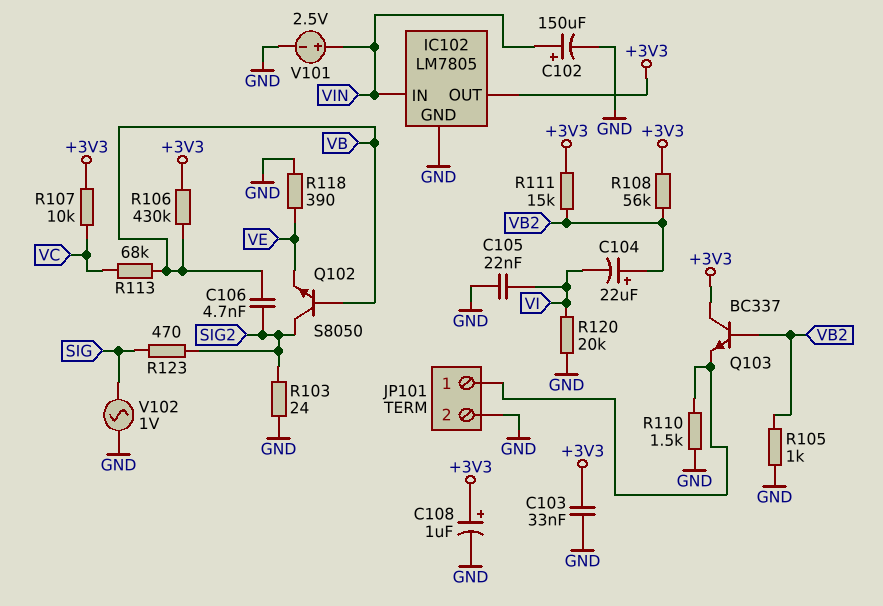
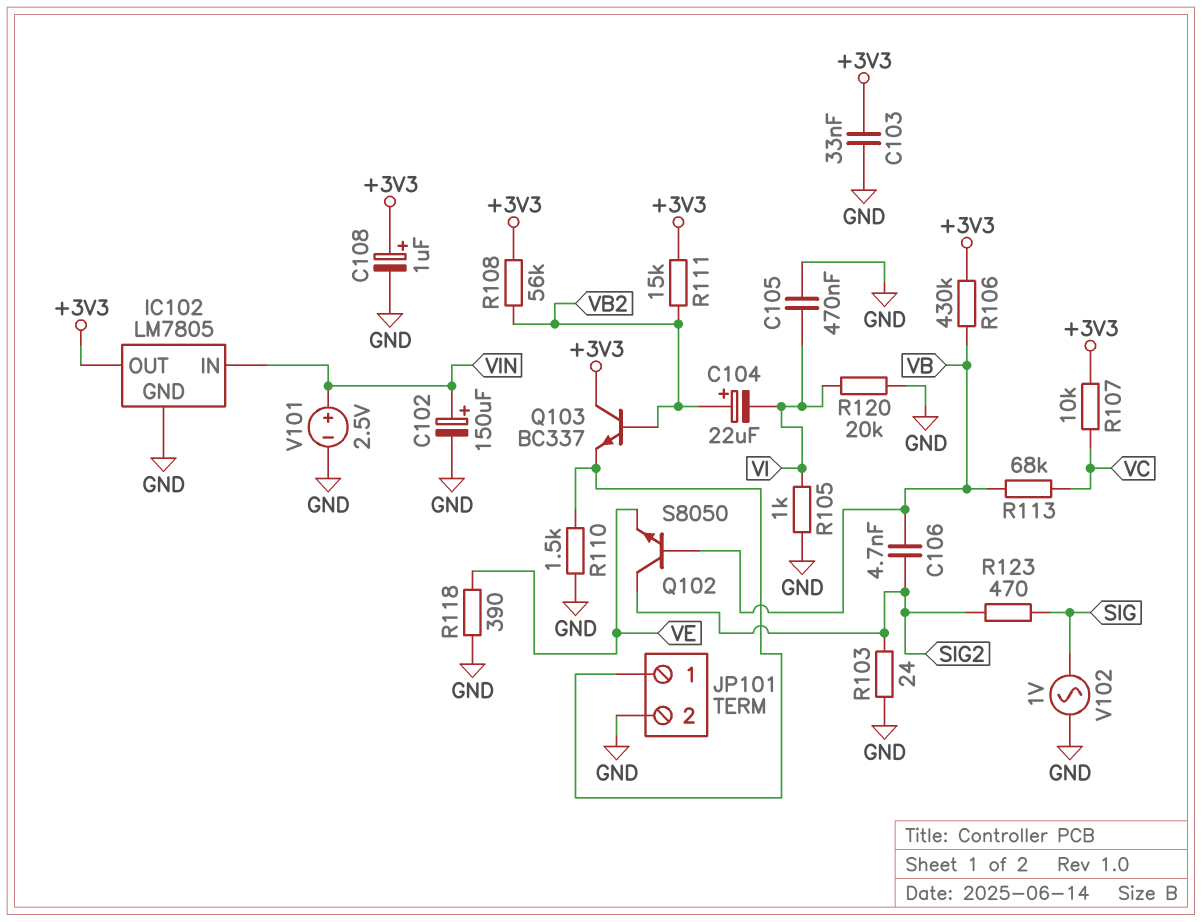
C105: 22nF (GND, VI) -> 470nF (GND, VI)
R105: 1k (GND, VB2) -> 1k (GND, VI)

